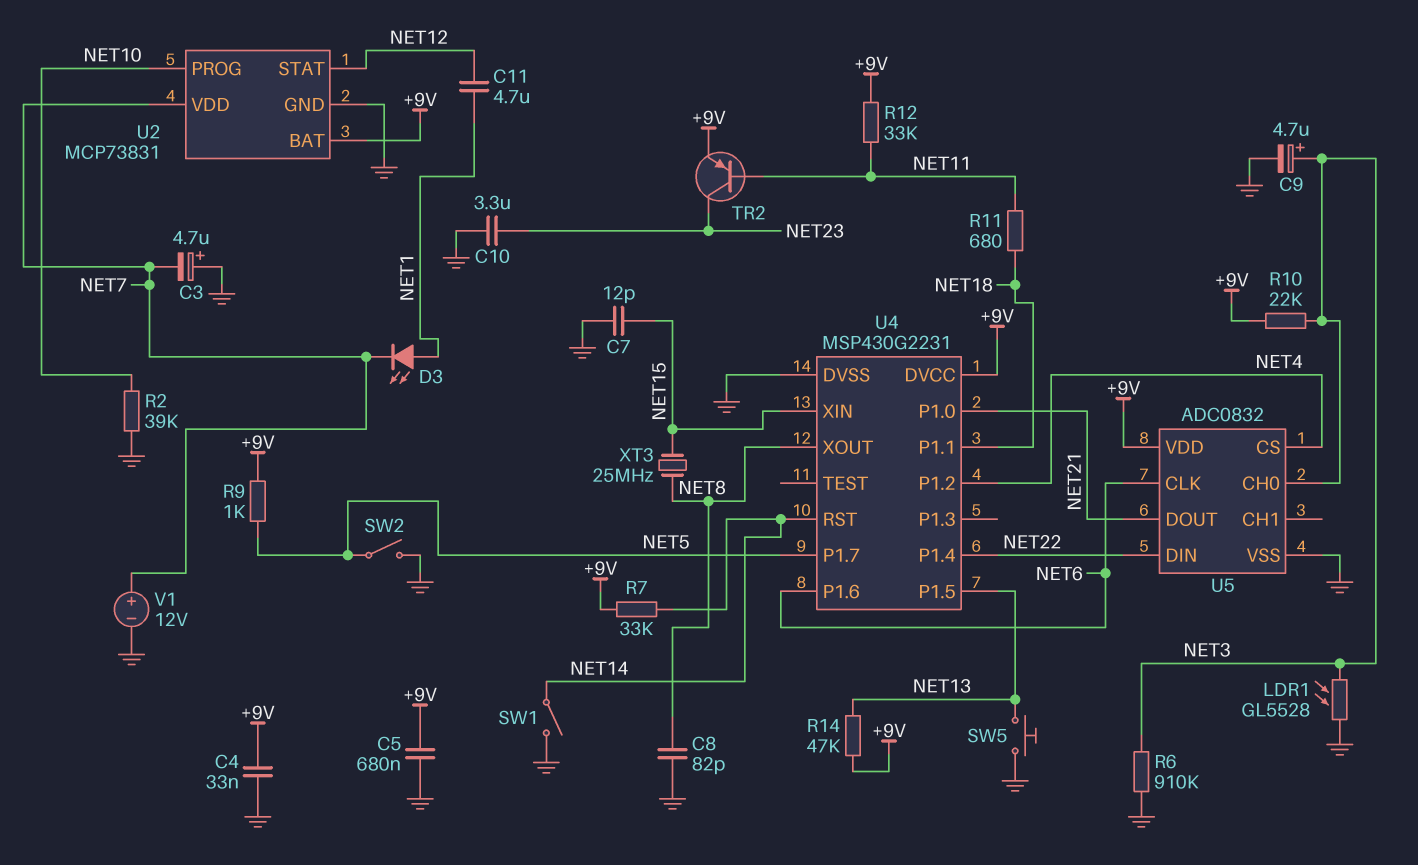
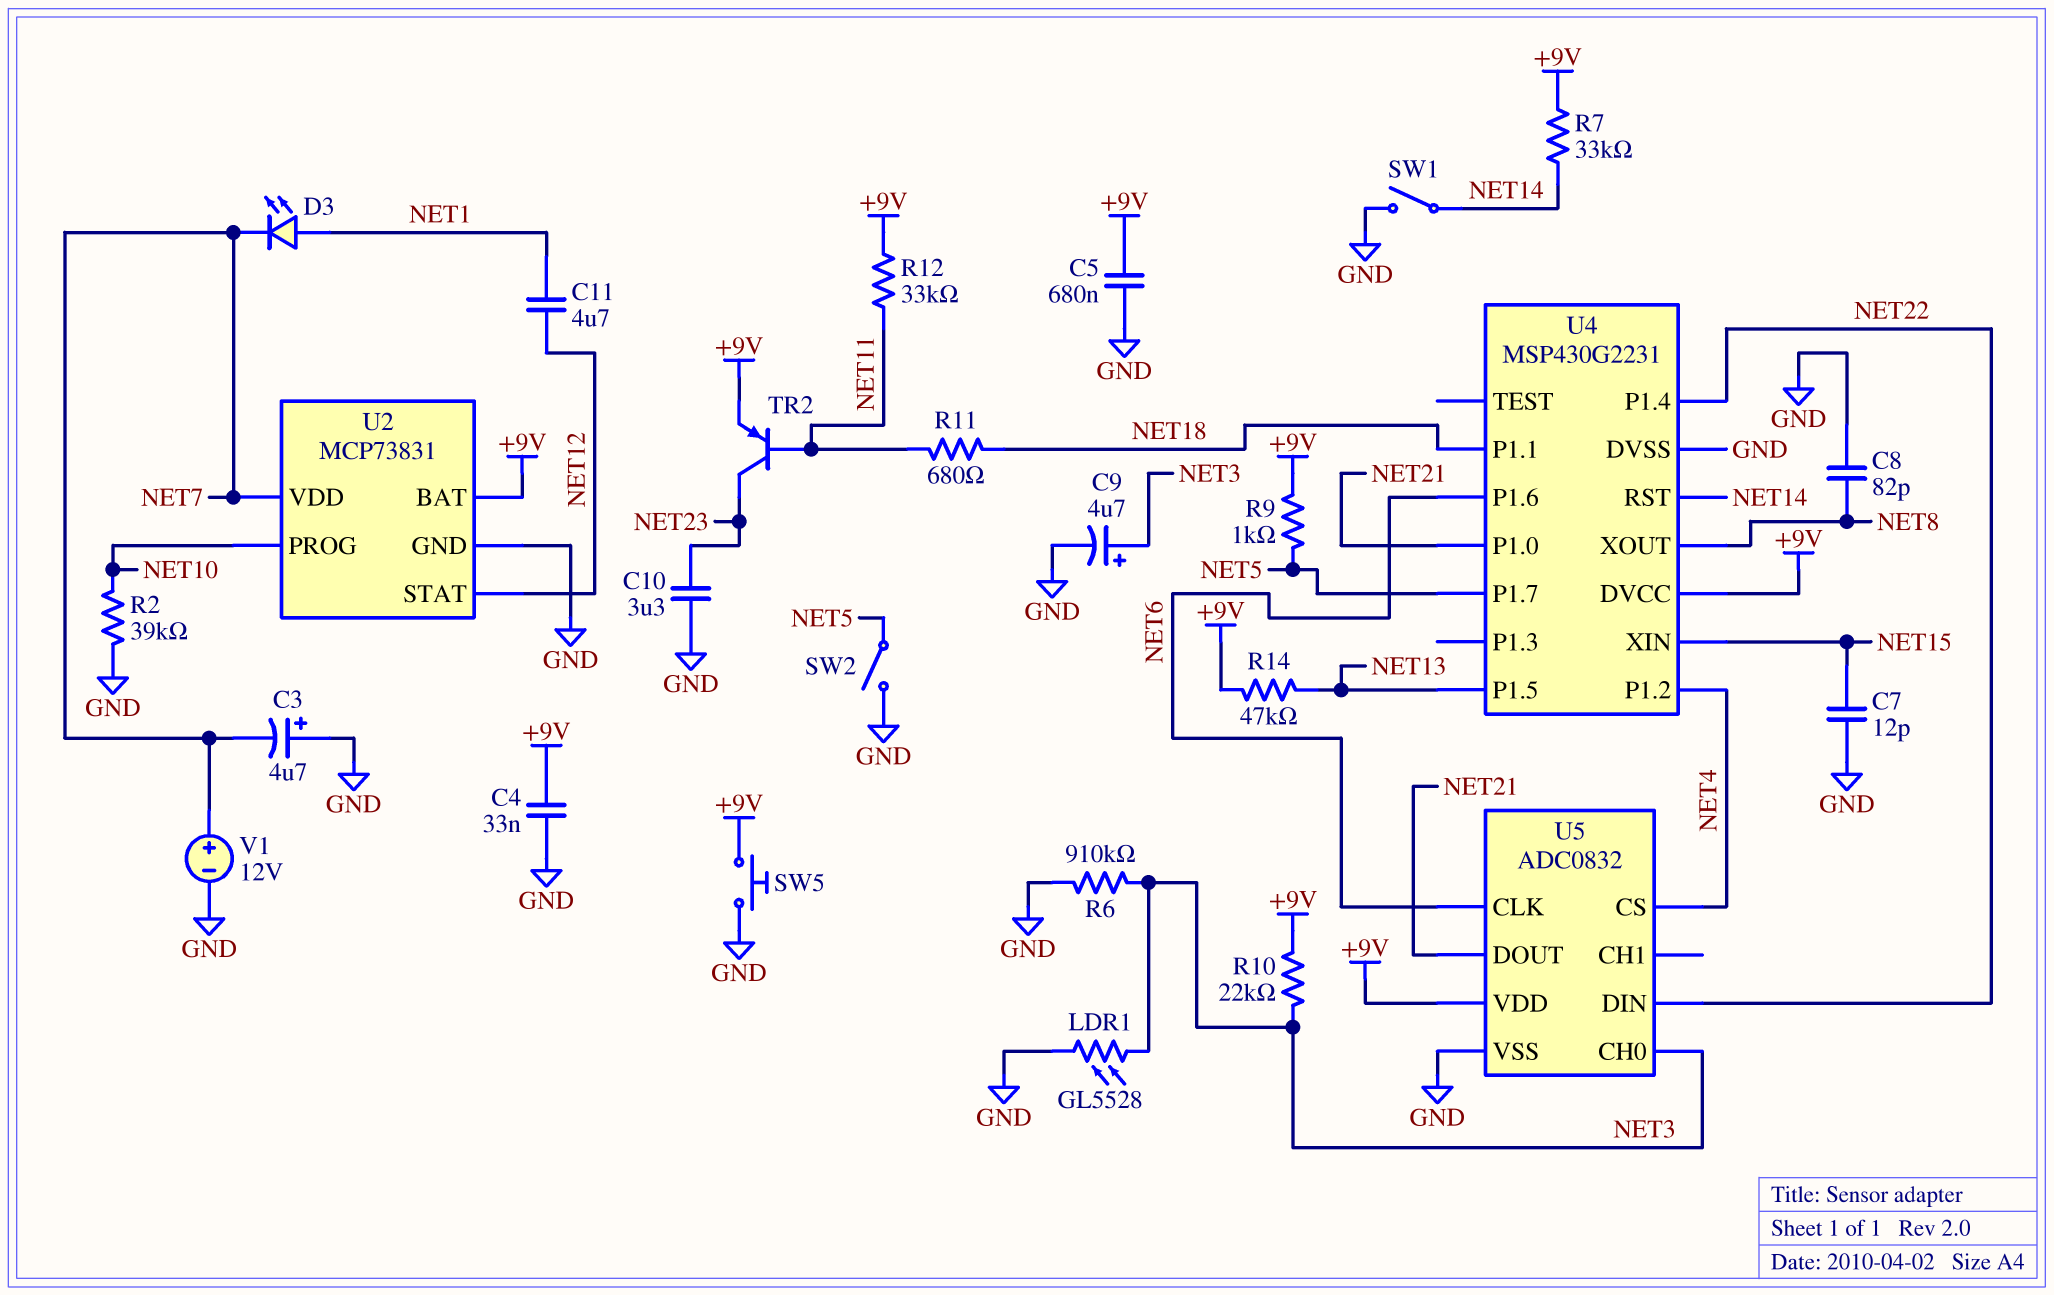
SW5: button (GND, NET13) -> button (+9V, GND)
XT3: 25MHz (NET8, NET15) -> none

